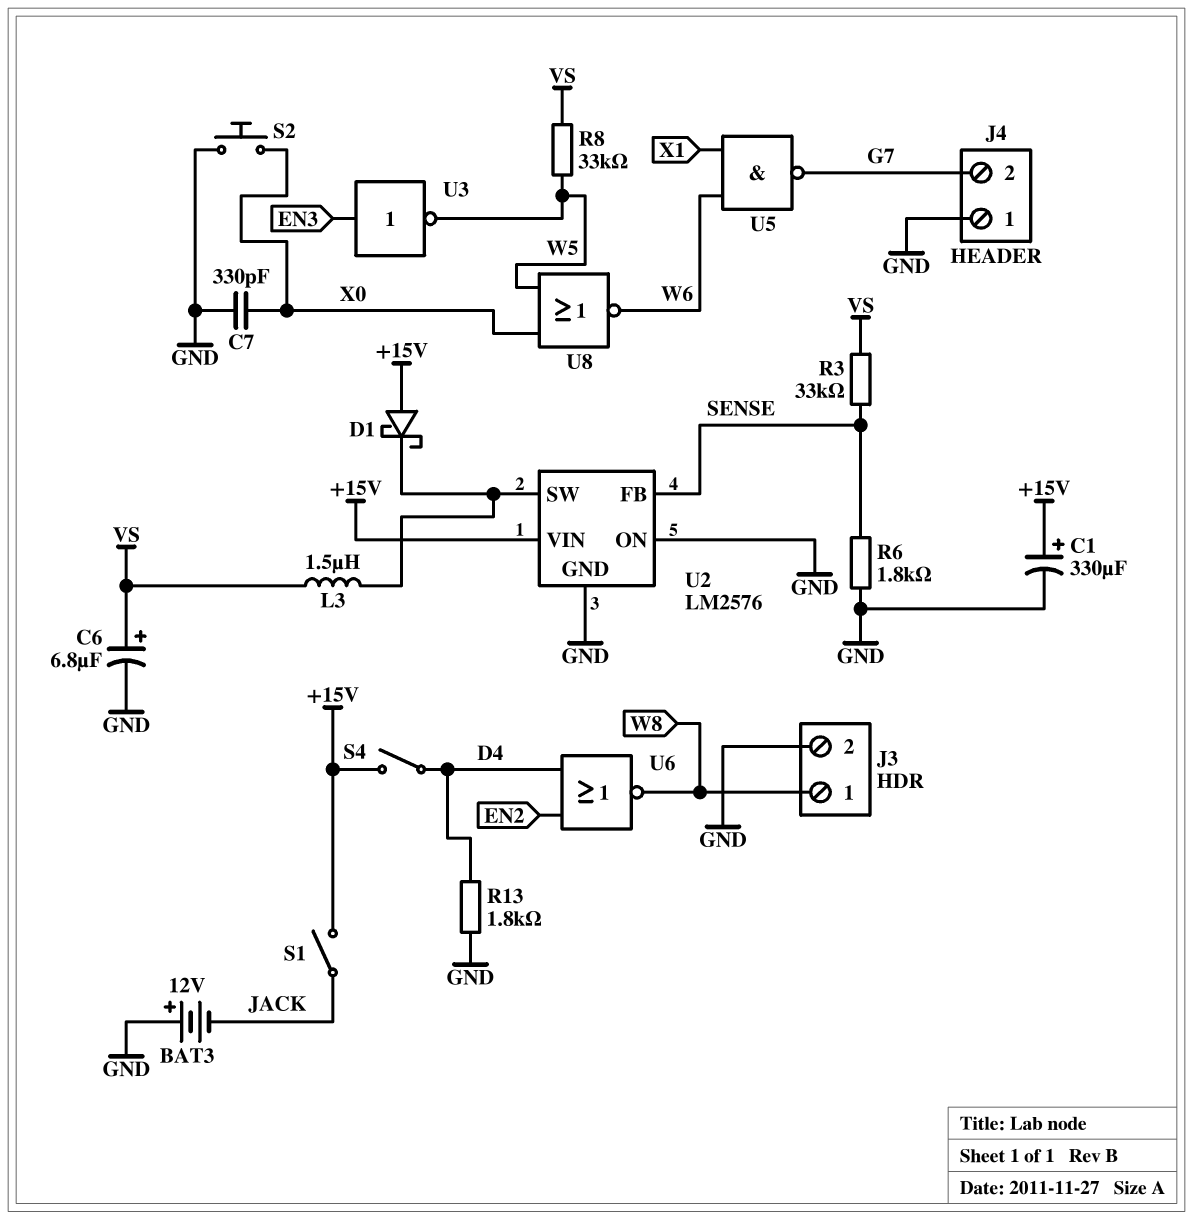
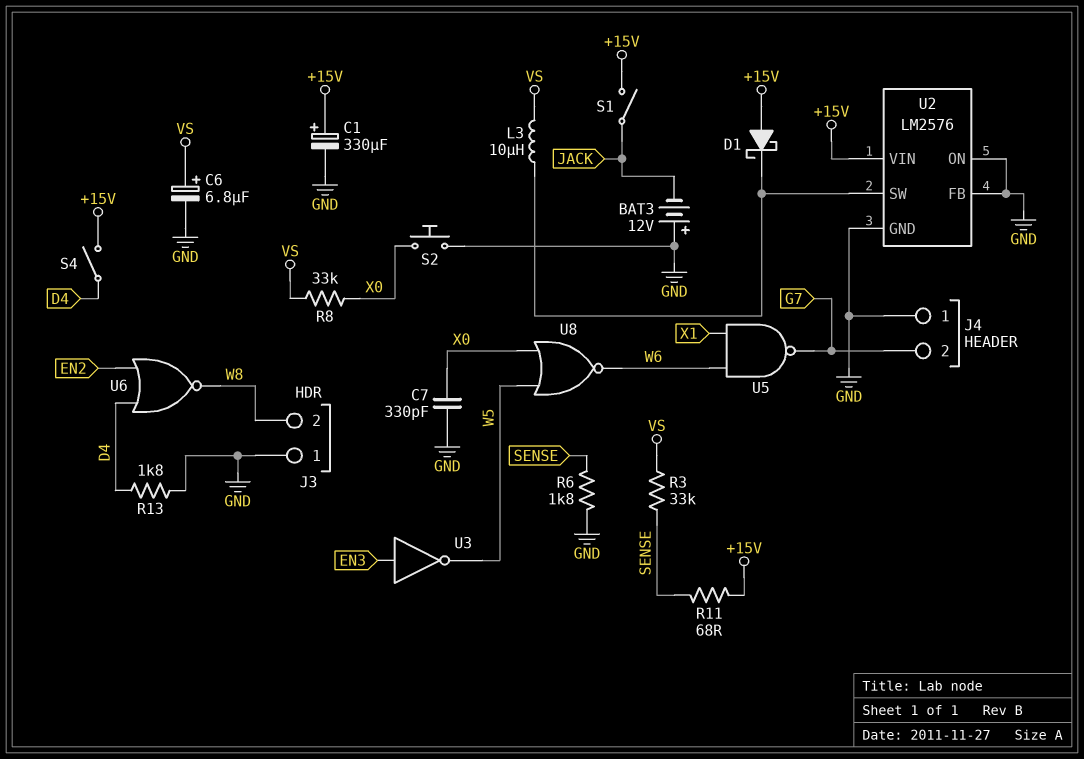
J3 pin 1: W8 -> GND
J3 pin 2: GND -> W8
L3: 1.5uH (U2/SW, VS) -> 10uH (U2/SW, VS)
R8: 33k (VS, W5) -> 33k (VS, X0)
R11: none -> 68 (+15V, SENSE)
U2 pin FB: SENSE -> GND

